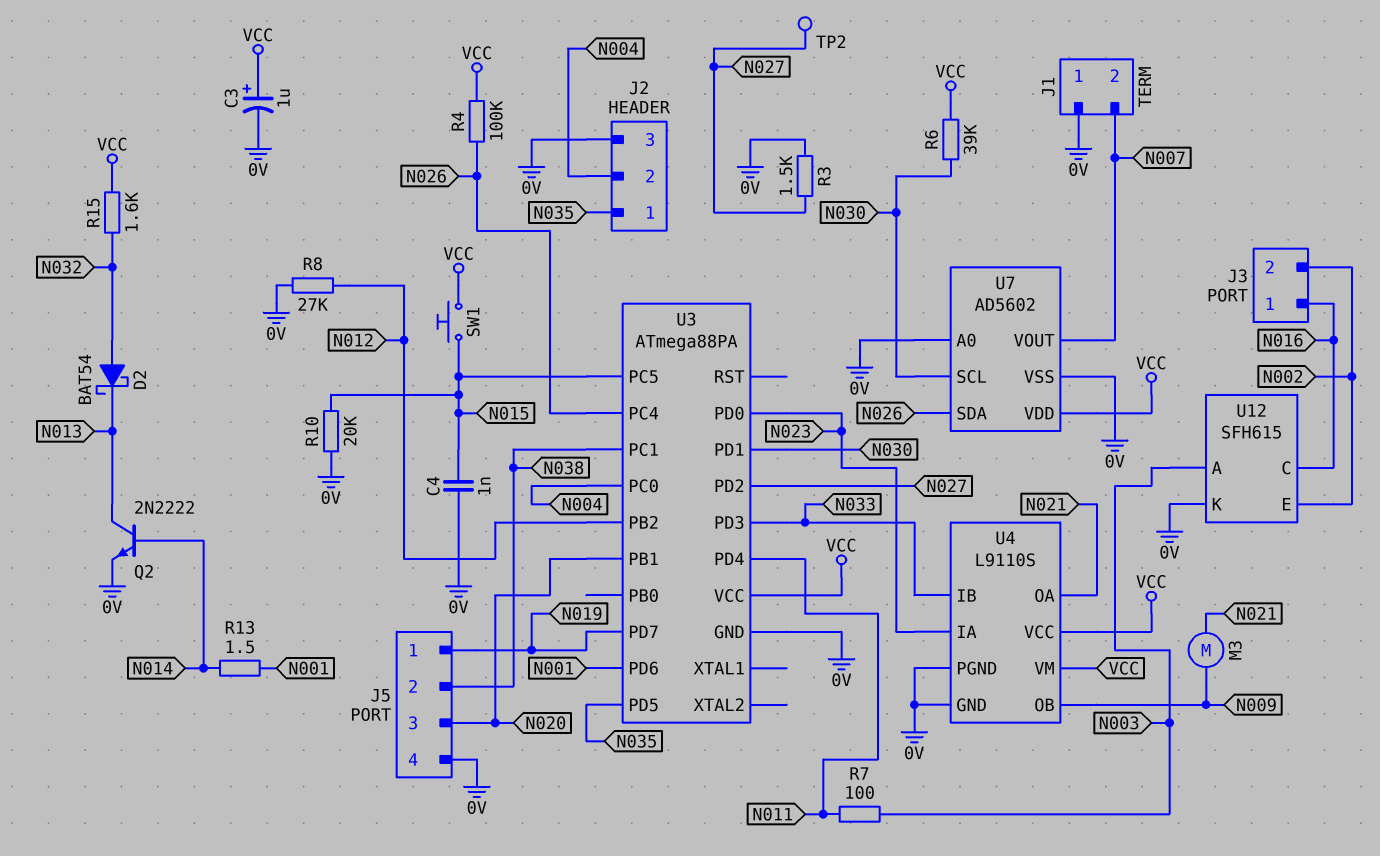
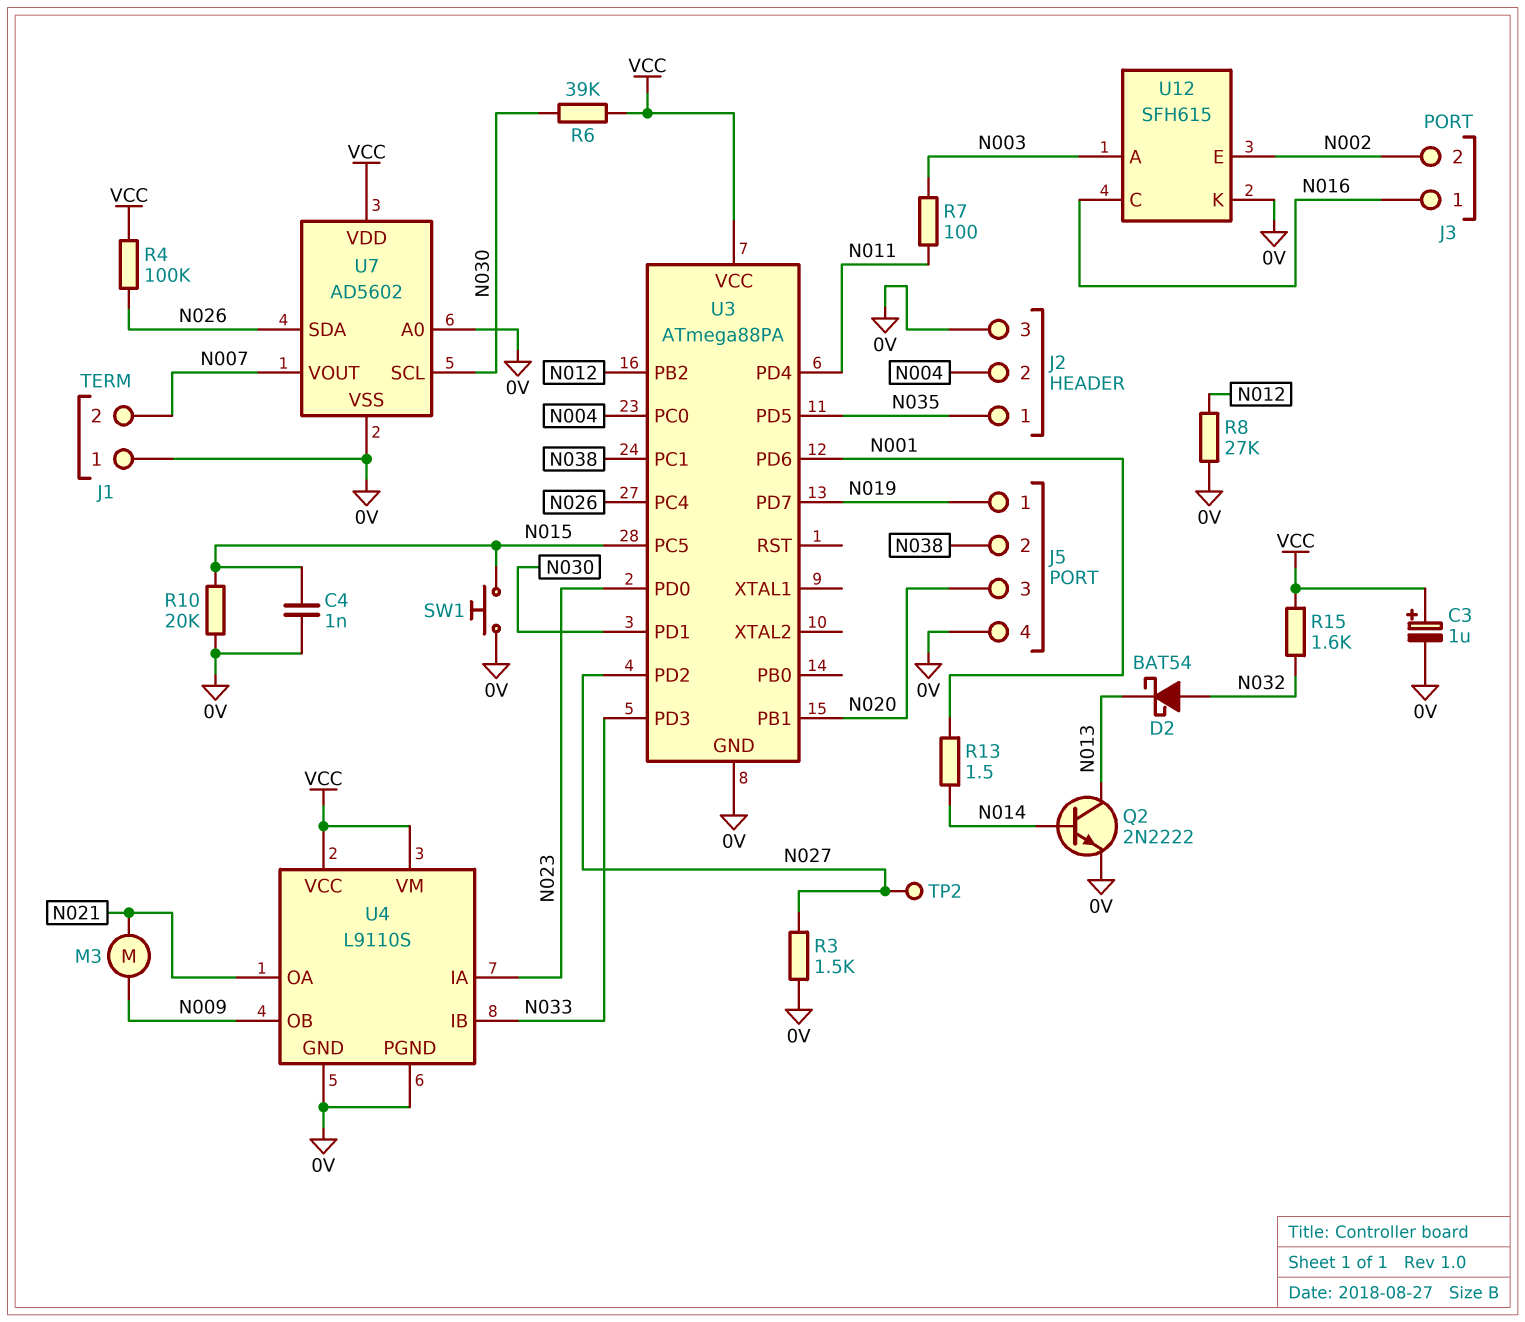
SW1: button (N015, VCC) -> button (0V, N015)

